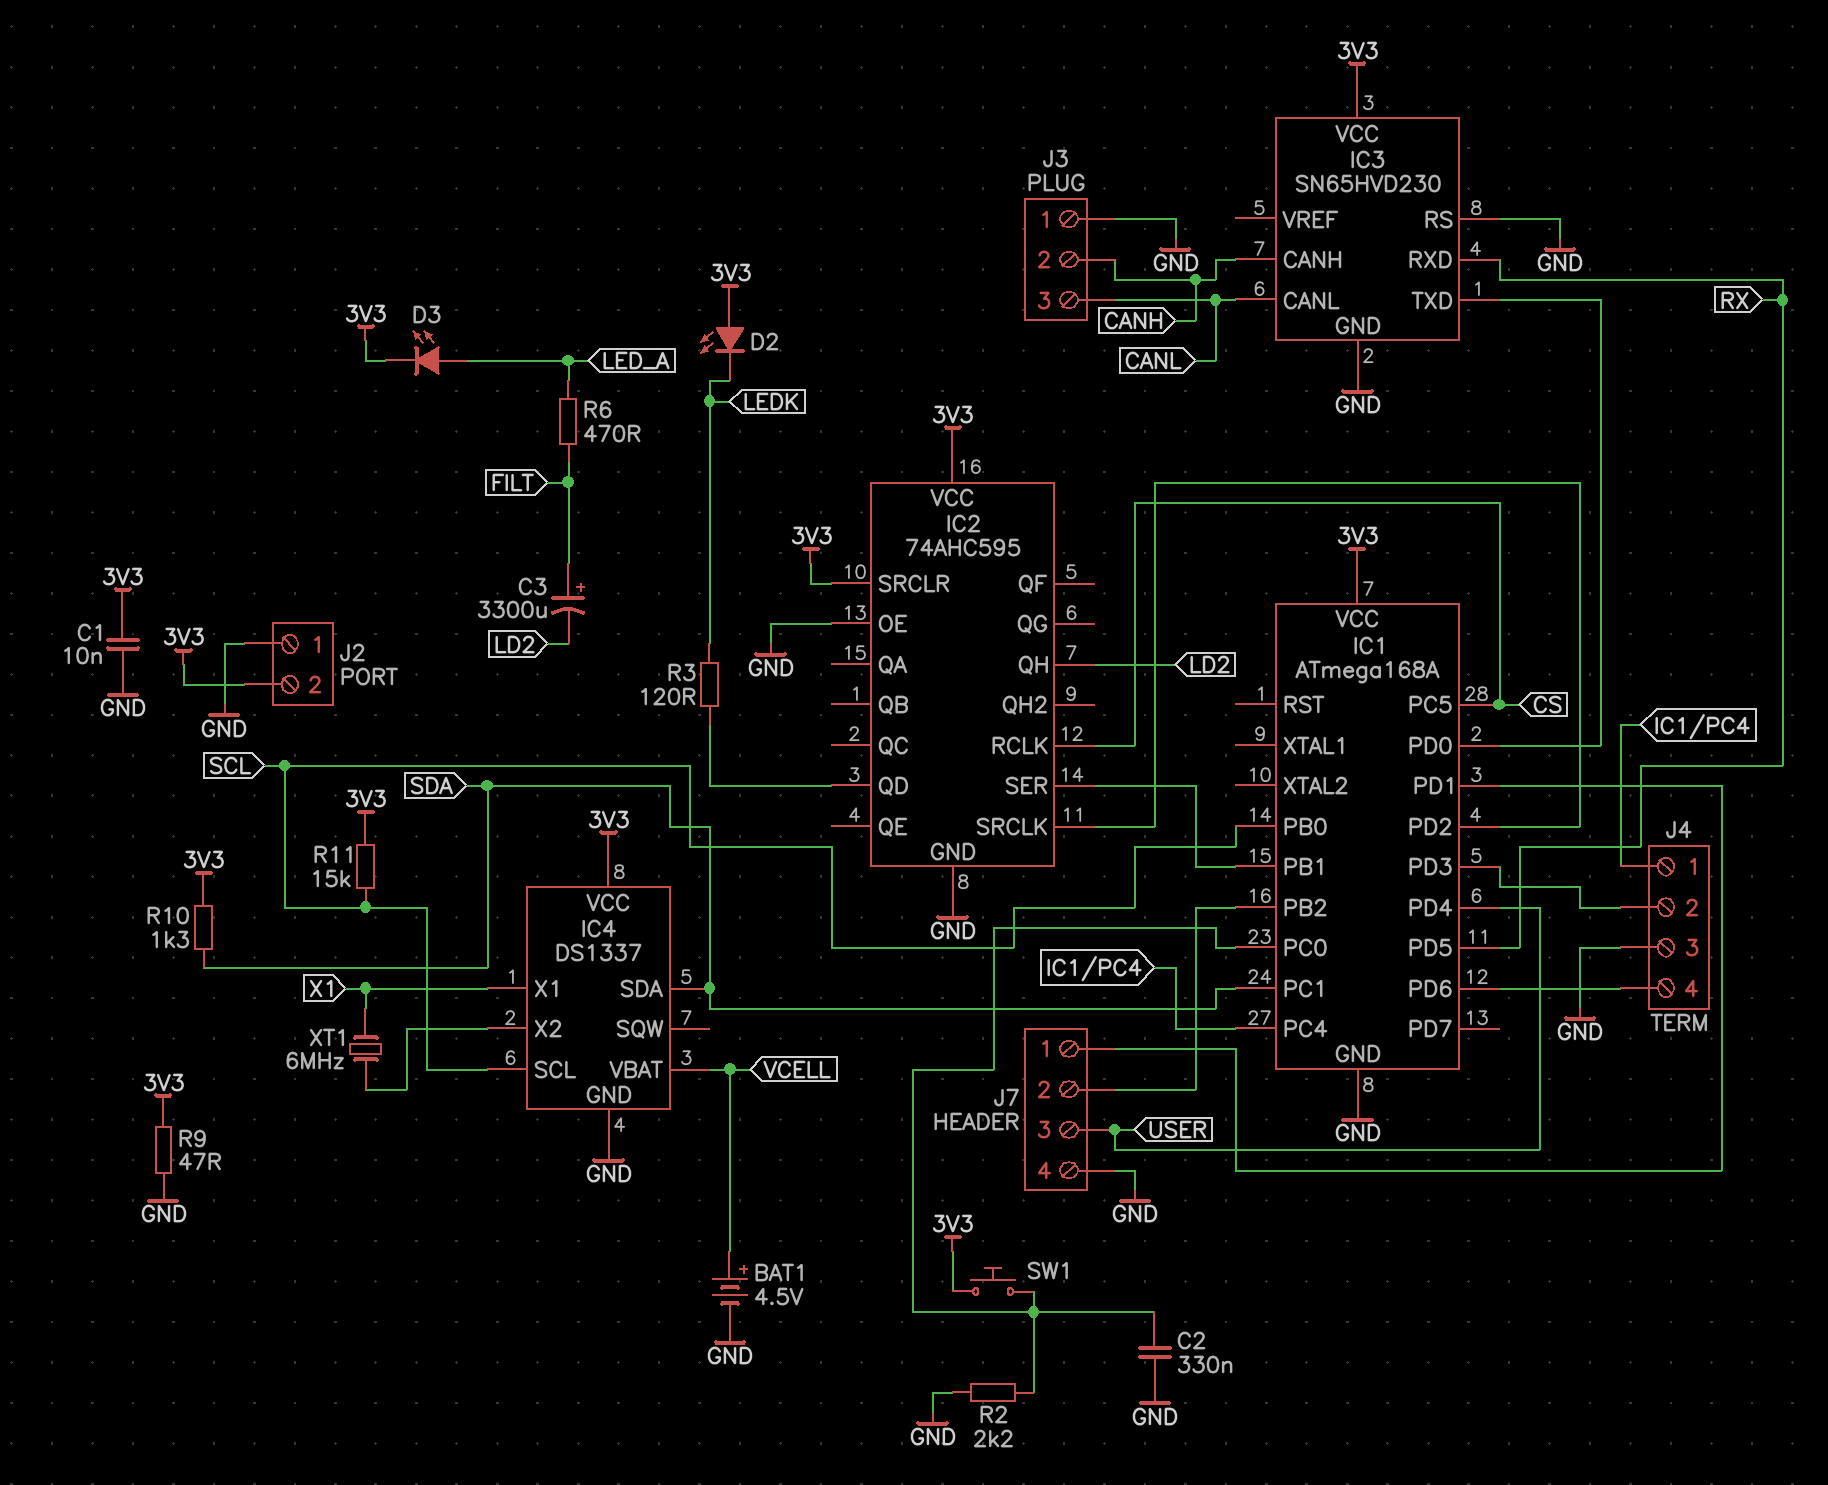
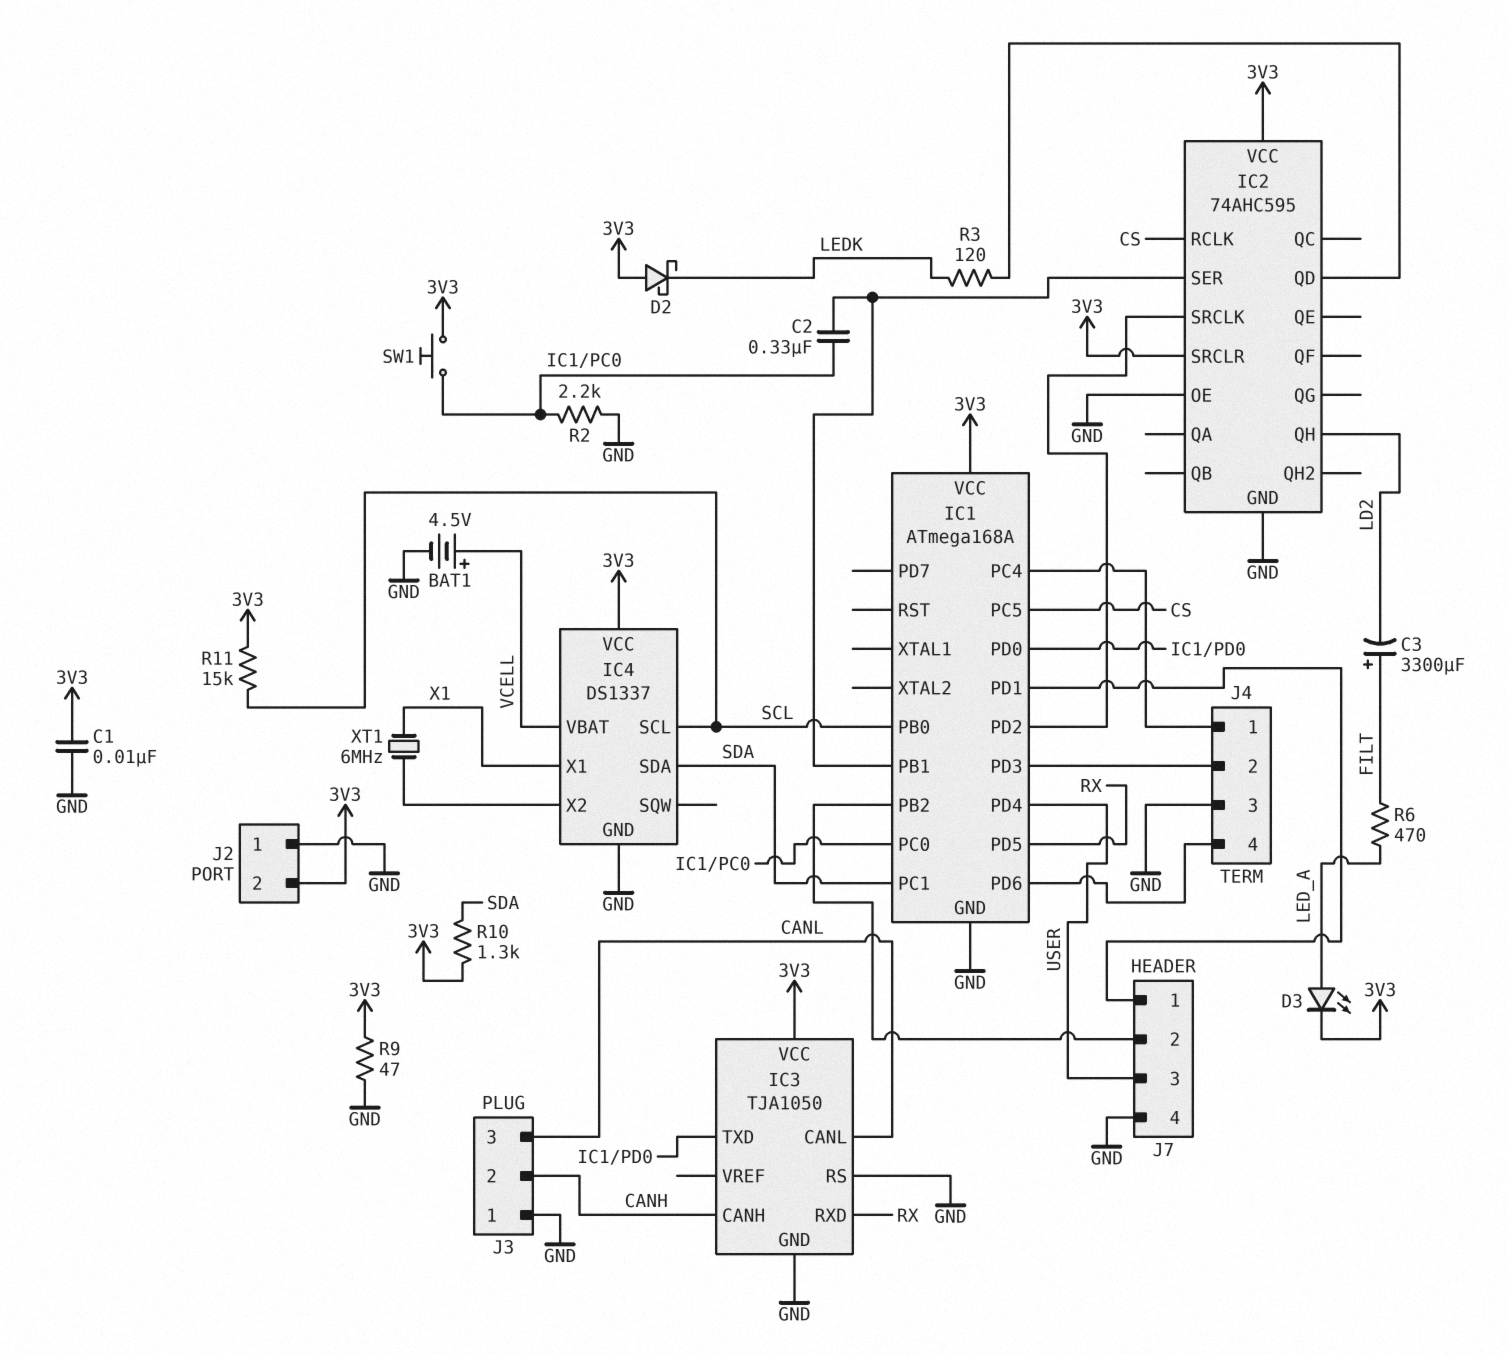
C2: 330nF (GND, IC1/PC0) -> 330nF (IC1/PB1, IC1/PC0)
D2: LED (A 3V3, K LEDK) -> schottky (A 3V3, K LEDK)
IC3: SN65HVD230 -> TJA1050

